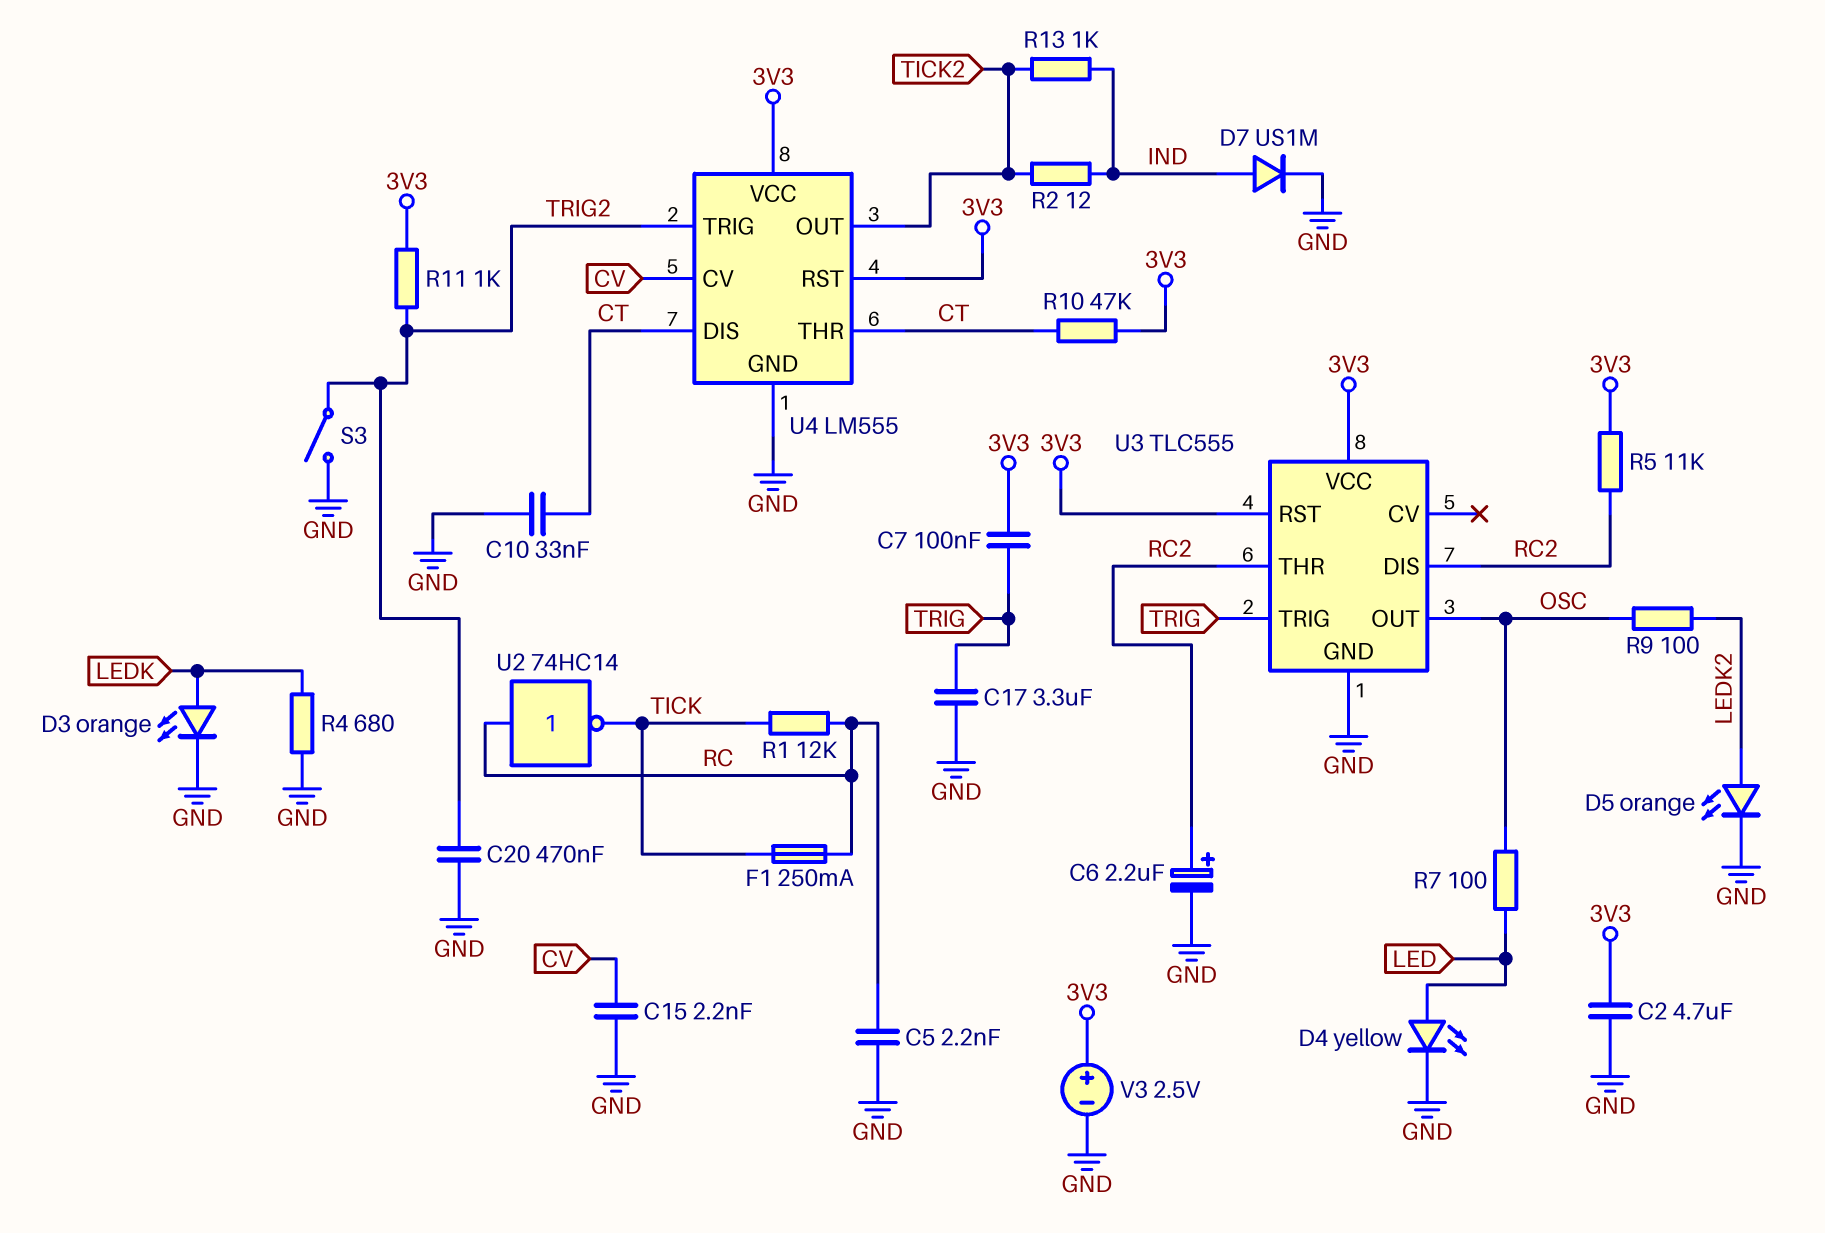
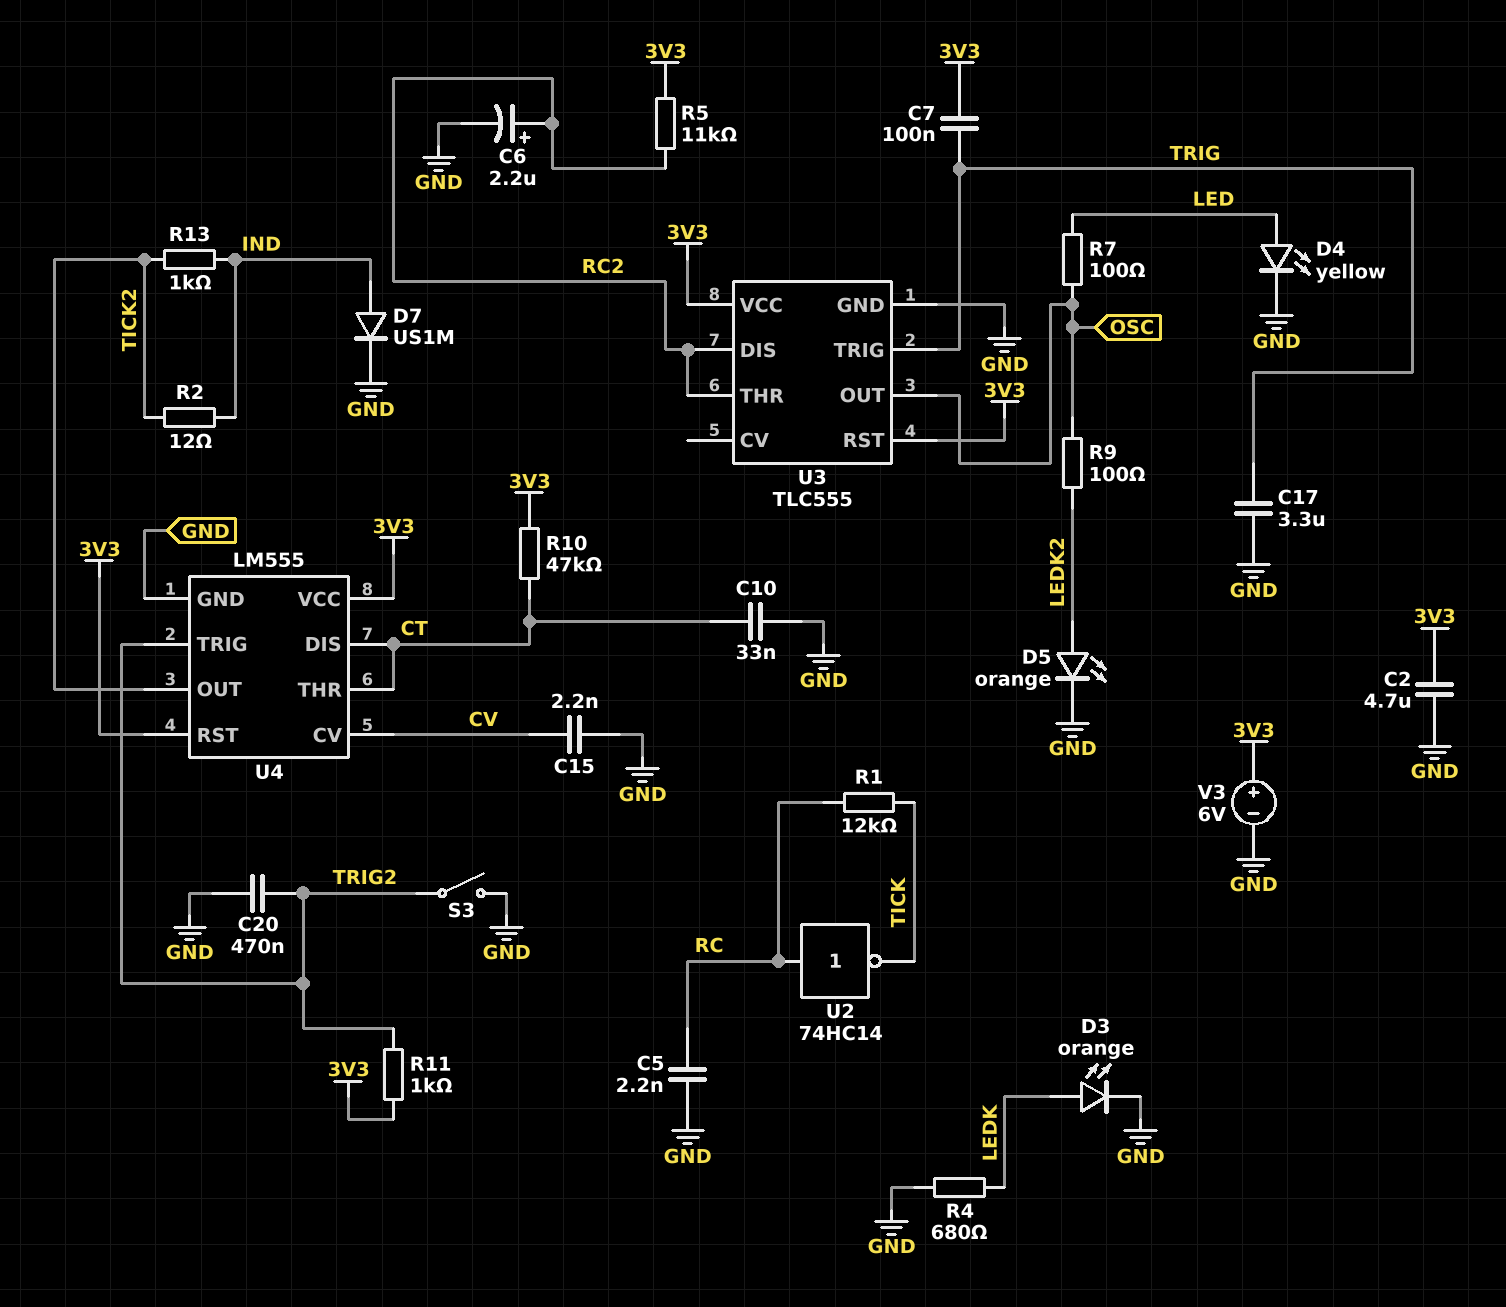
F1: 250mA (RC, TICK) -> none
V3: 2.5V (plus 3V3, minus GND) -> 6V (plus 3V3, minus GND)

